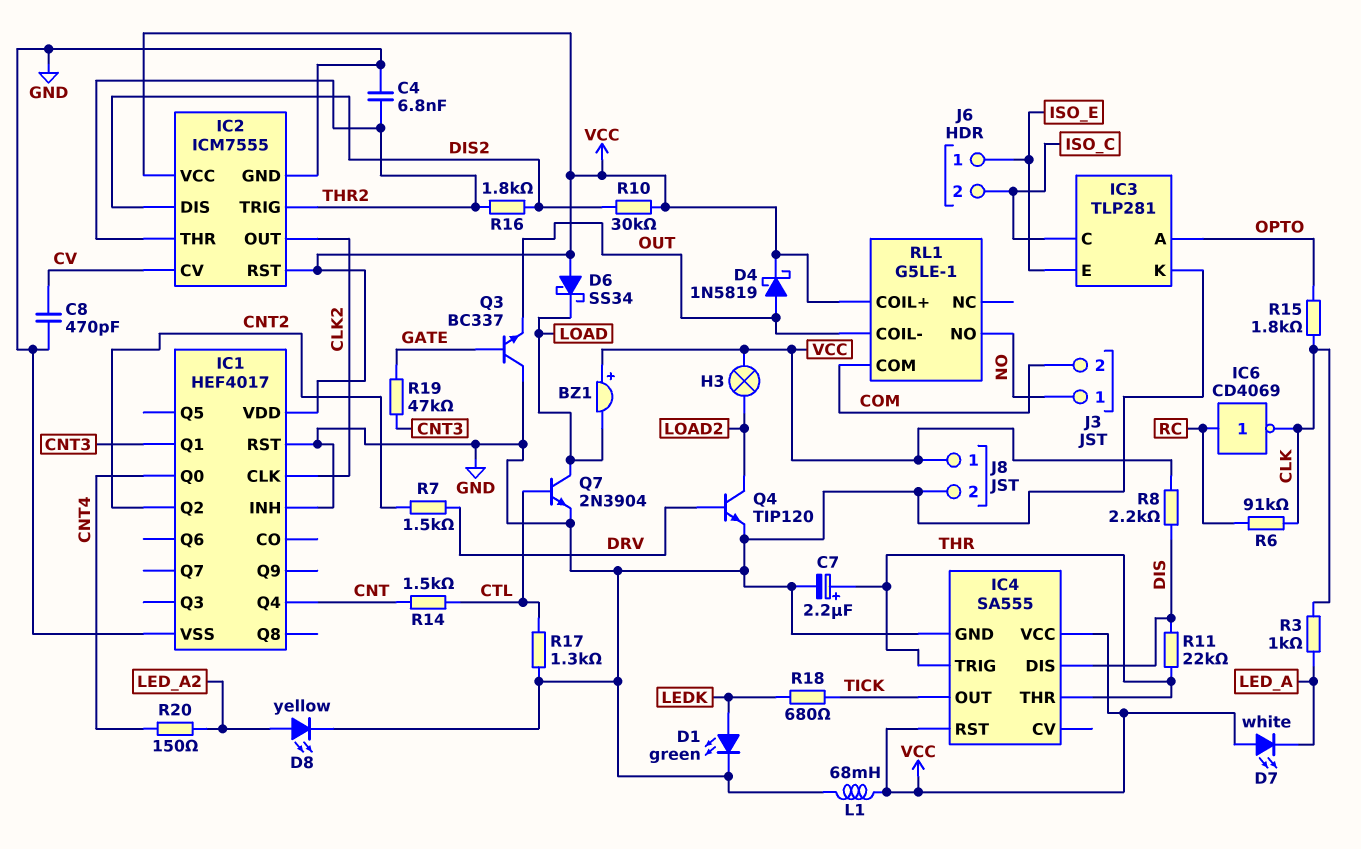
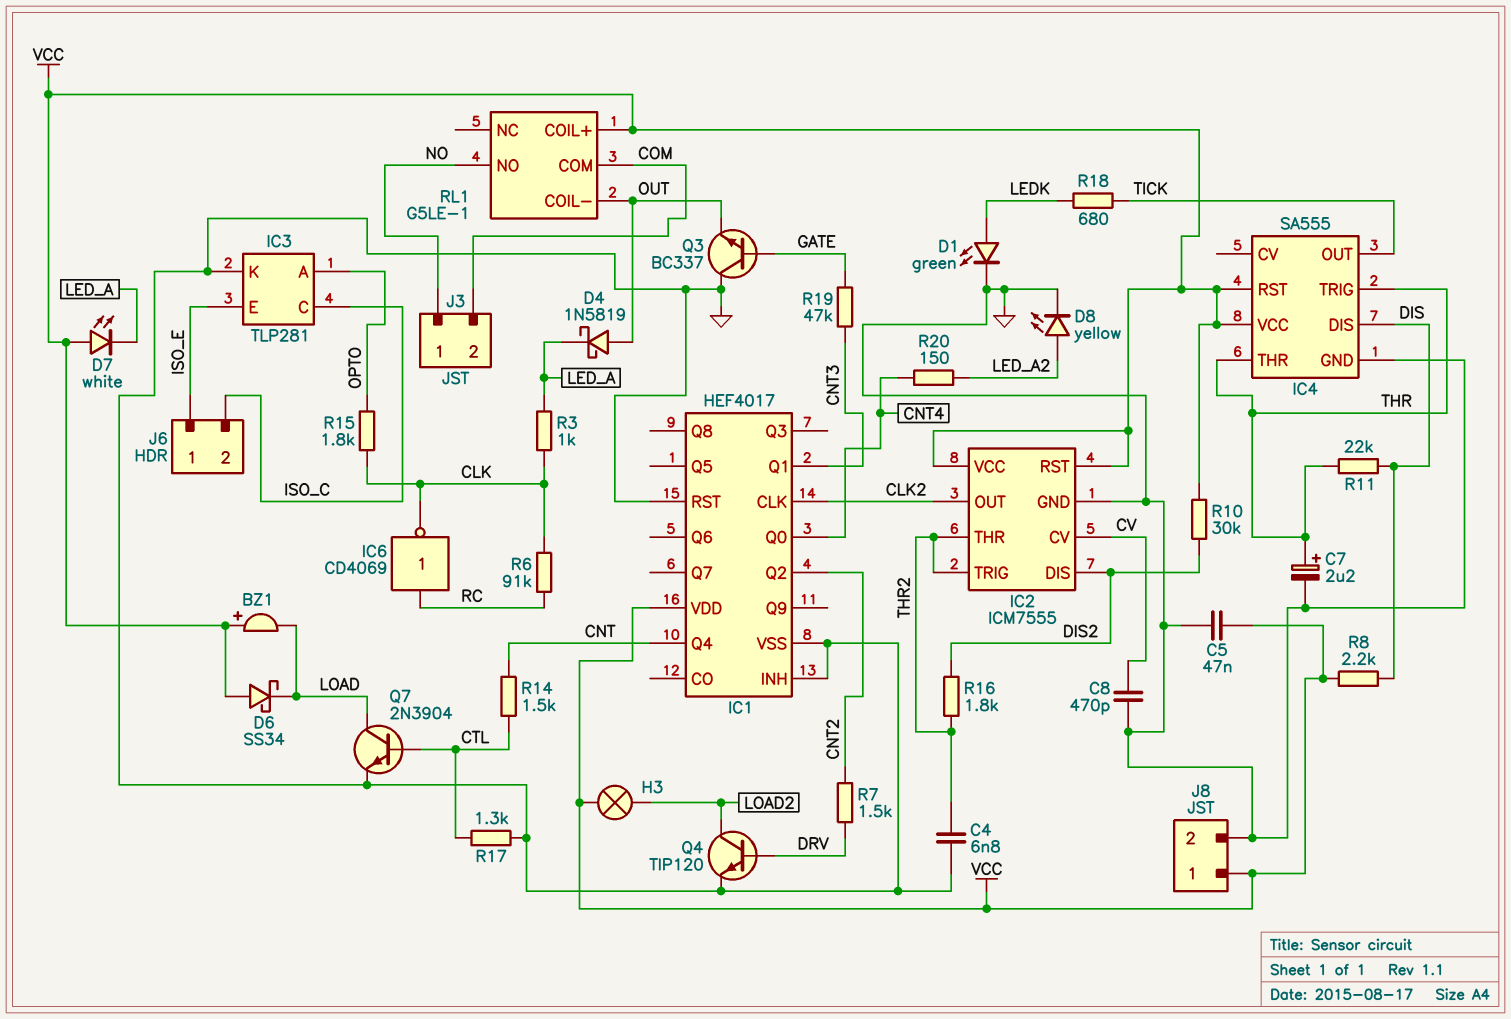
C5: none -> 47nF (GND, VCC)
D4: schottky 1N5819 (A OUT, K VCC) -> schottky 1N5819 (A OUT, K LED_A)
L1: 68mH (GND, VCC) -> none

